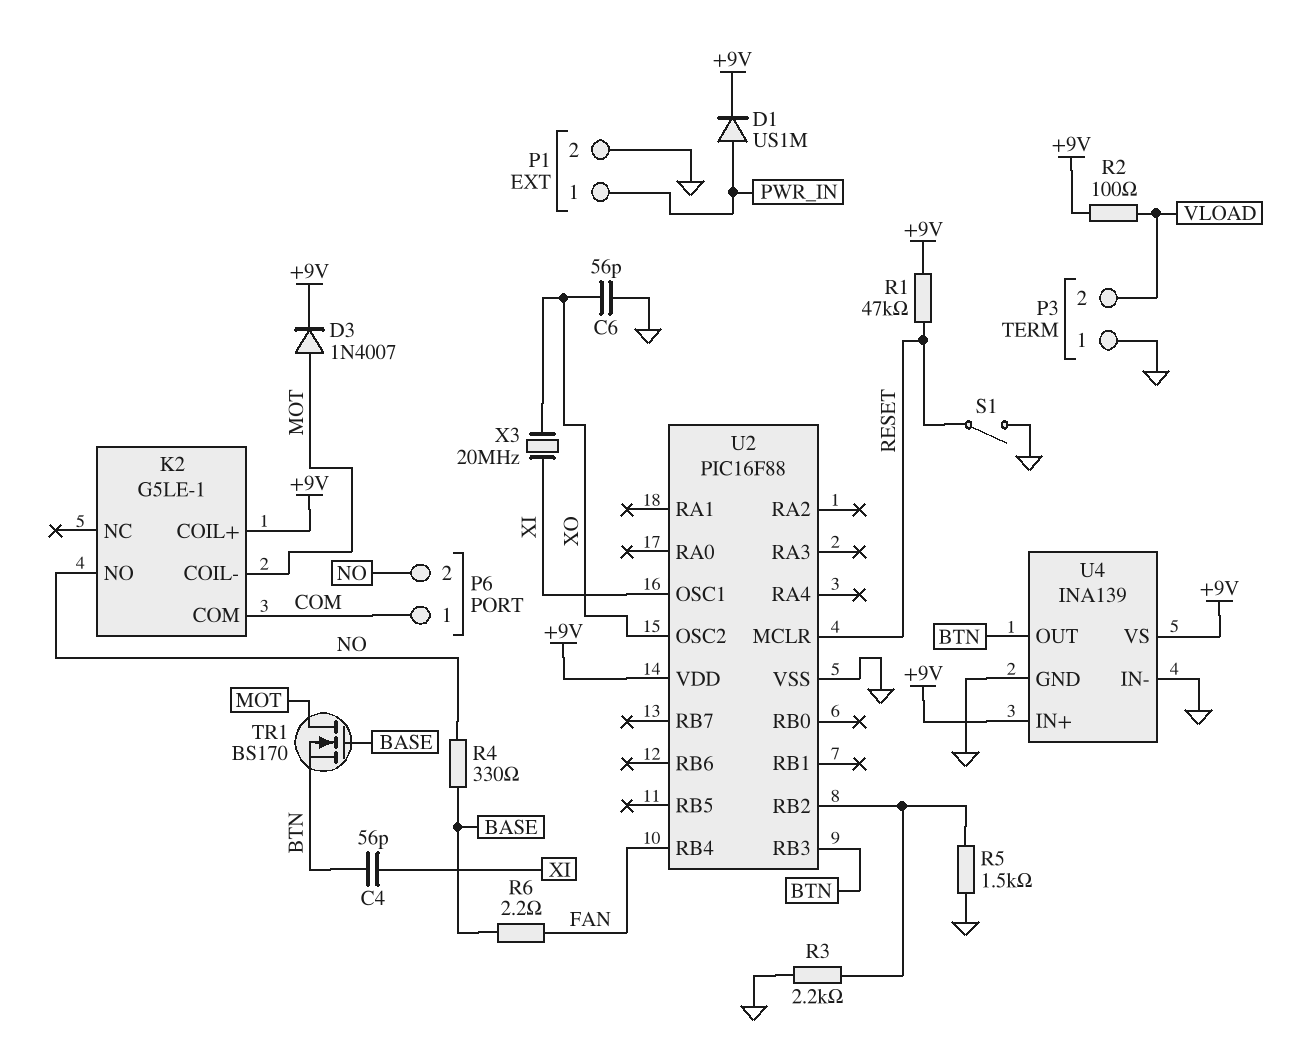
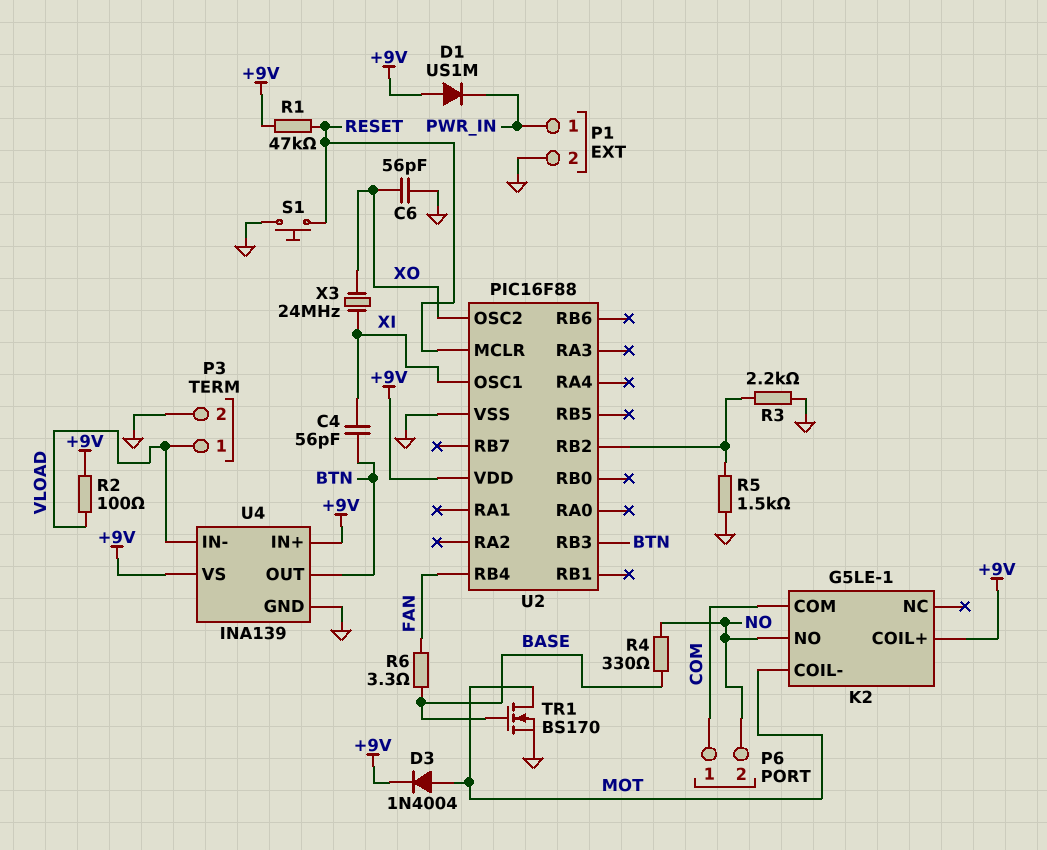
D1: diode US1M (A PWR_IN, K +9V) -> diode US1M (A +9V, K PWR_IN)
D3: diode 1N4007 (A MOT, K +9V) -> diode 1N4004 (A MOT, K +9V)
P3 pin 1: GND -> VLOAD
P3 pin 2: VLOAD -> GND
R6: 2.2 (BASE, FAN) -> 3.3 (BASE, FAN)
S1: switch (GND, RESET) -> button (GND, RESET)
TR1: NMOS BS170 (G BASE, D MOT, S BTN) -> NMOS BS170 (G BASE, D MOT, S GND)
U4 pin IN-: GND -> VLOAD
X3: 20MHz (XI, XO) -> 24MHz (XI, XO)

